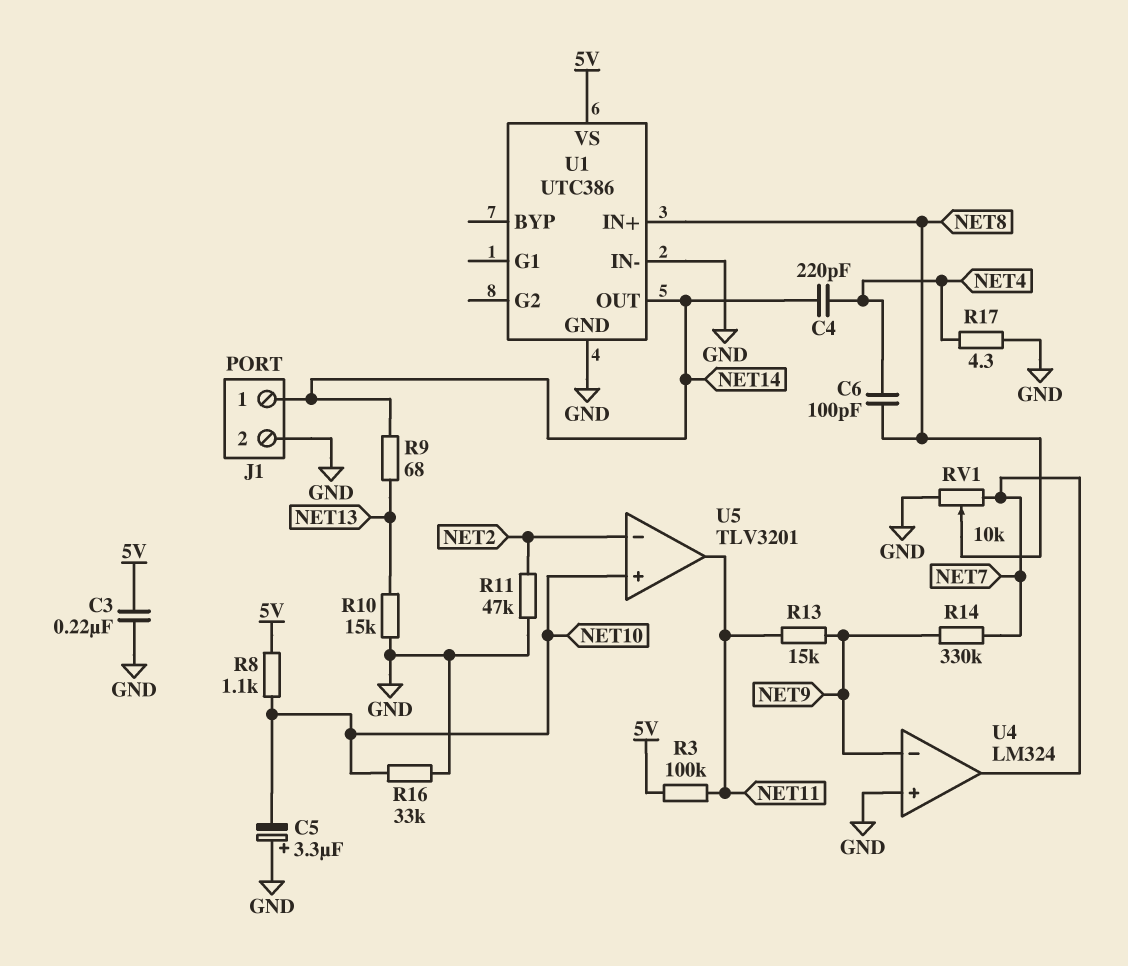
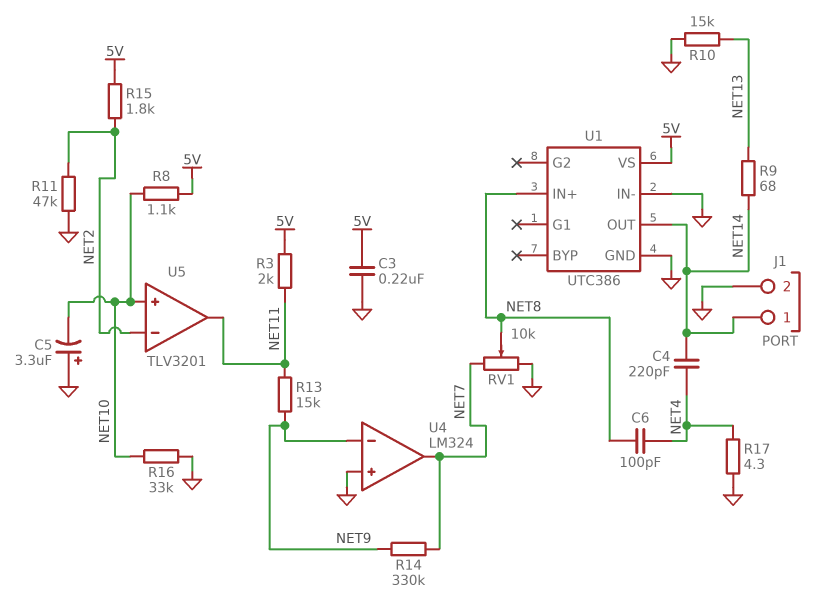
R3: 100k (5V, NET11) -> 2k (5V, NET11)
R15: none -> 1.8k (5V, NET2)

